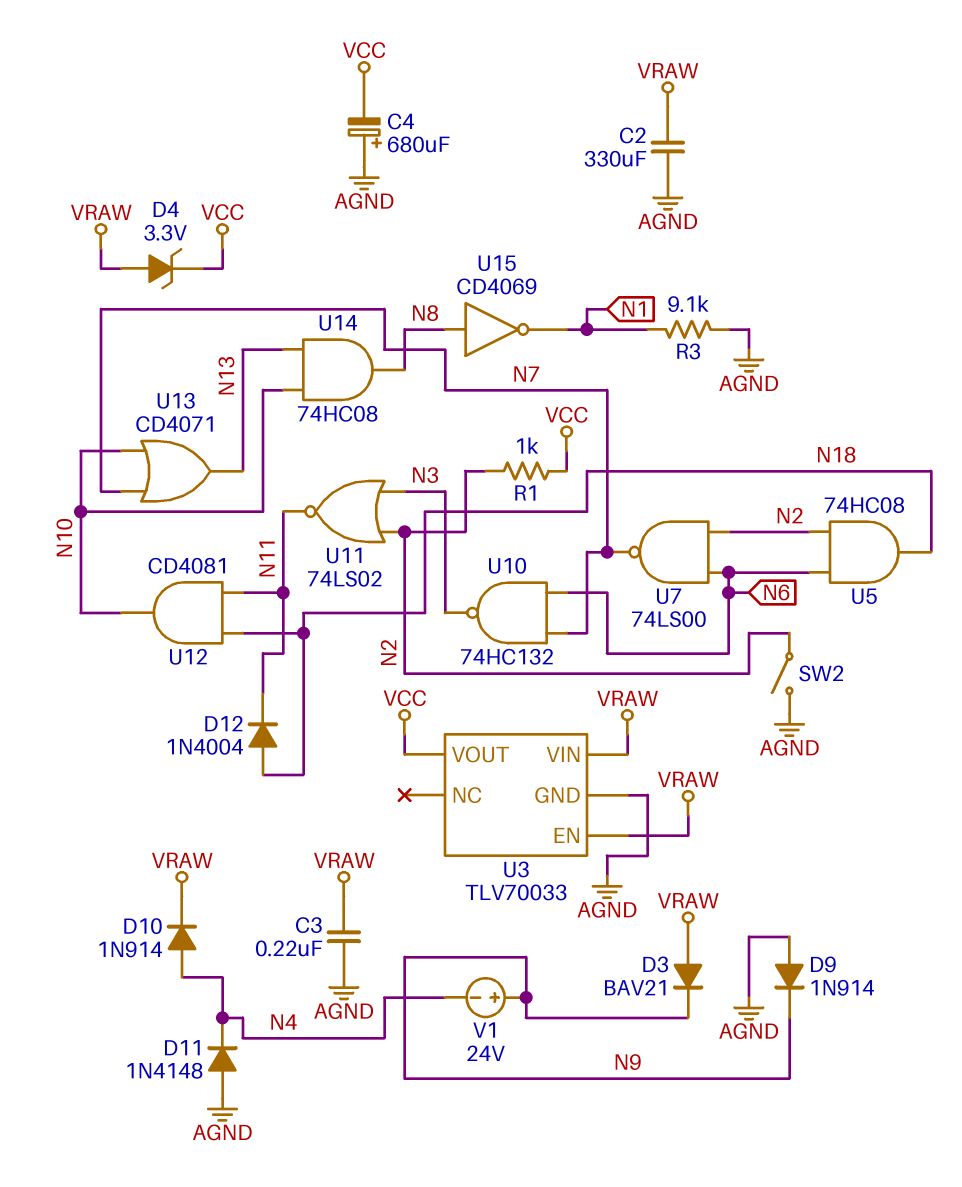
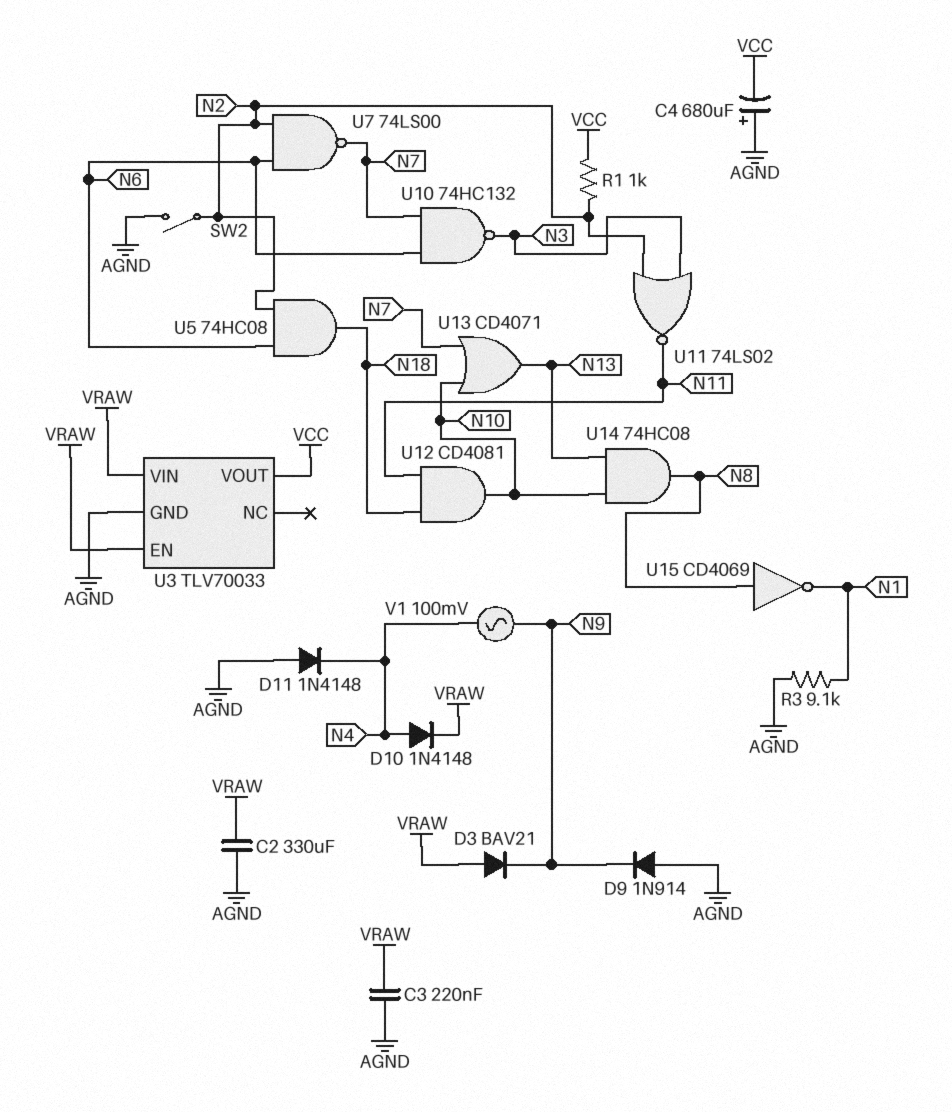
D4: zener 3.3V (A VRAW, K VCC) -> none
D10: diode 1N914 (A N4, K VRAW) -> diode 1N4148 (A N4, K VRAW)
D12: diode 1N4004 (A N18, K N11) -> none
V1: 24V (plus N9, minus N4) -> AC 100mV (N4, N9)

